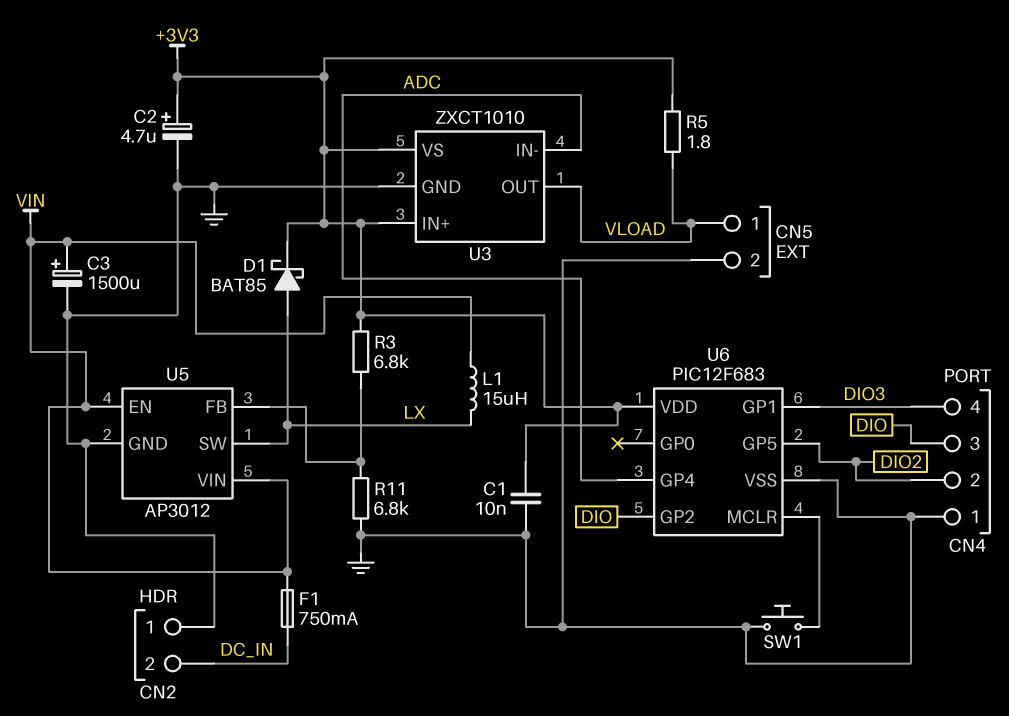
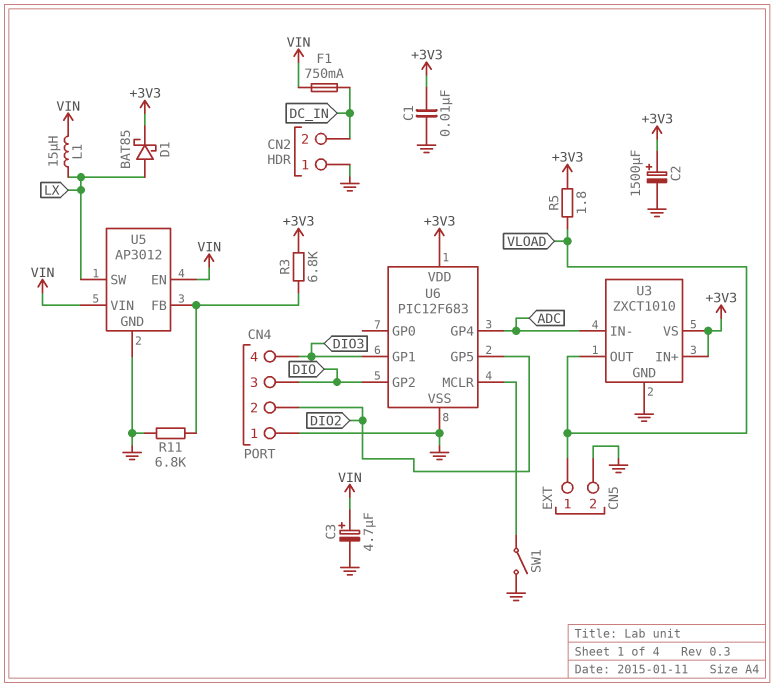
C2: 4.7uF (plus +3V3, minus GND) -> 1500uF (plus +3V3, minus GND)
C3: 1500uF (plus VIN, minus GND) -> 4.7uF (plus VIN, minus GND)
SW1: button (GND, U6/MCLR) -> switch (GND, U6/MCLR)

